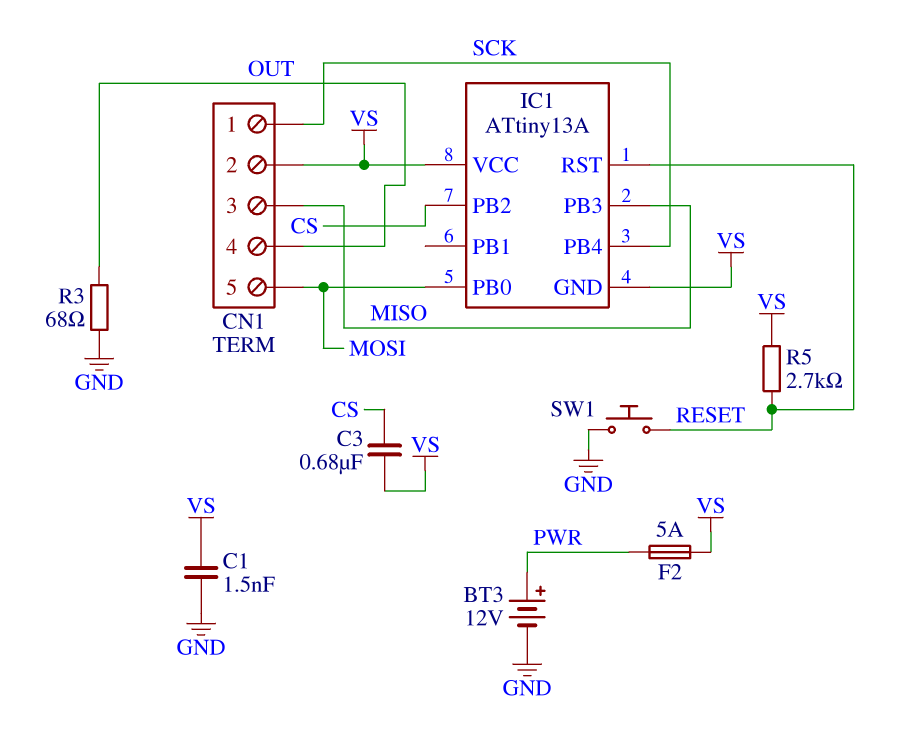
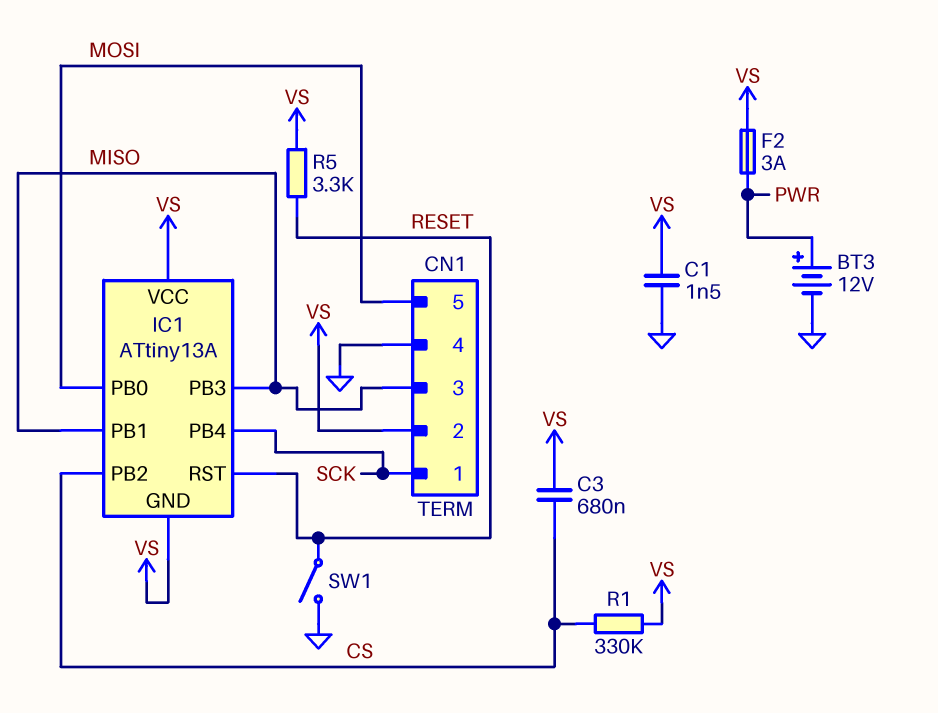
CN1 pin 4: OUT -> GND
F2: 5A (PWR, VS) -> 3A (PWR, VS)
IC1 pin PB1: none -> MISO
R1: none -> 330k (CS, VS)
R3: 68 (GND, OUT) -> none
R5: 2.7k (RESET, VS) -> 3.3k (RESET, VS)
SW1: button (GND, RESET) -> switch (GND, RESET)

